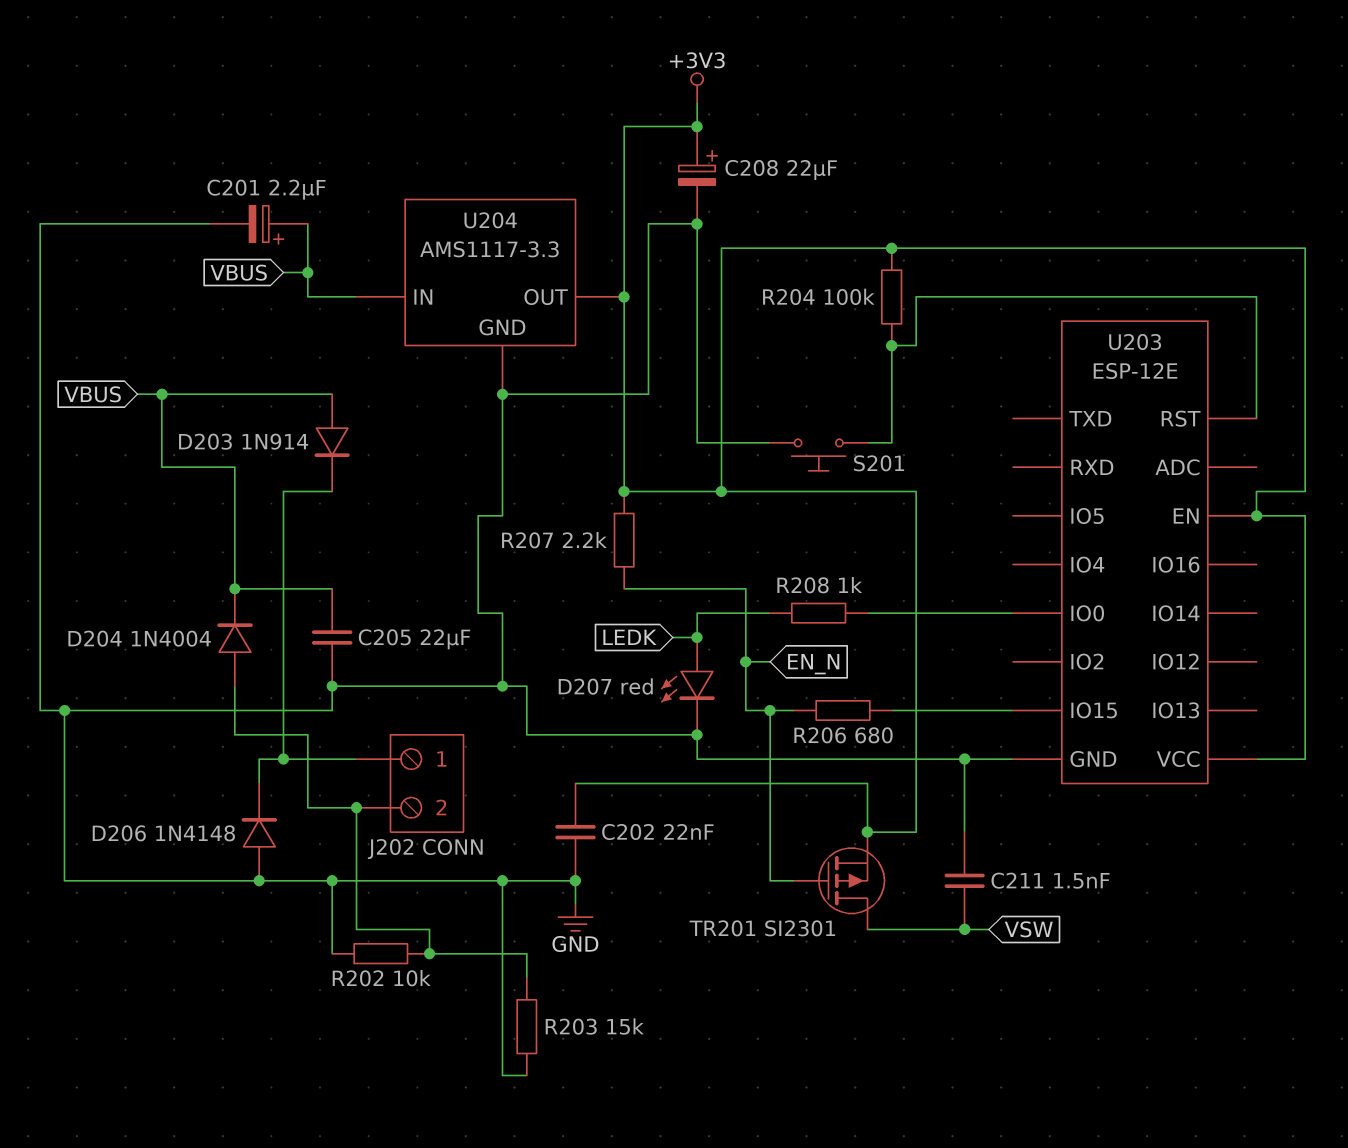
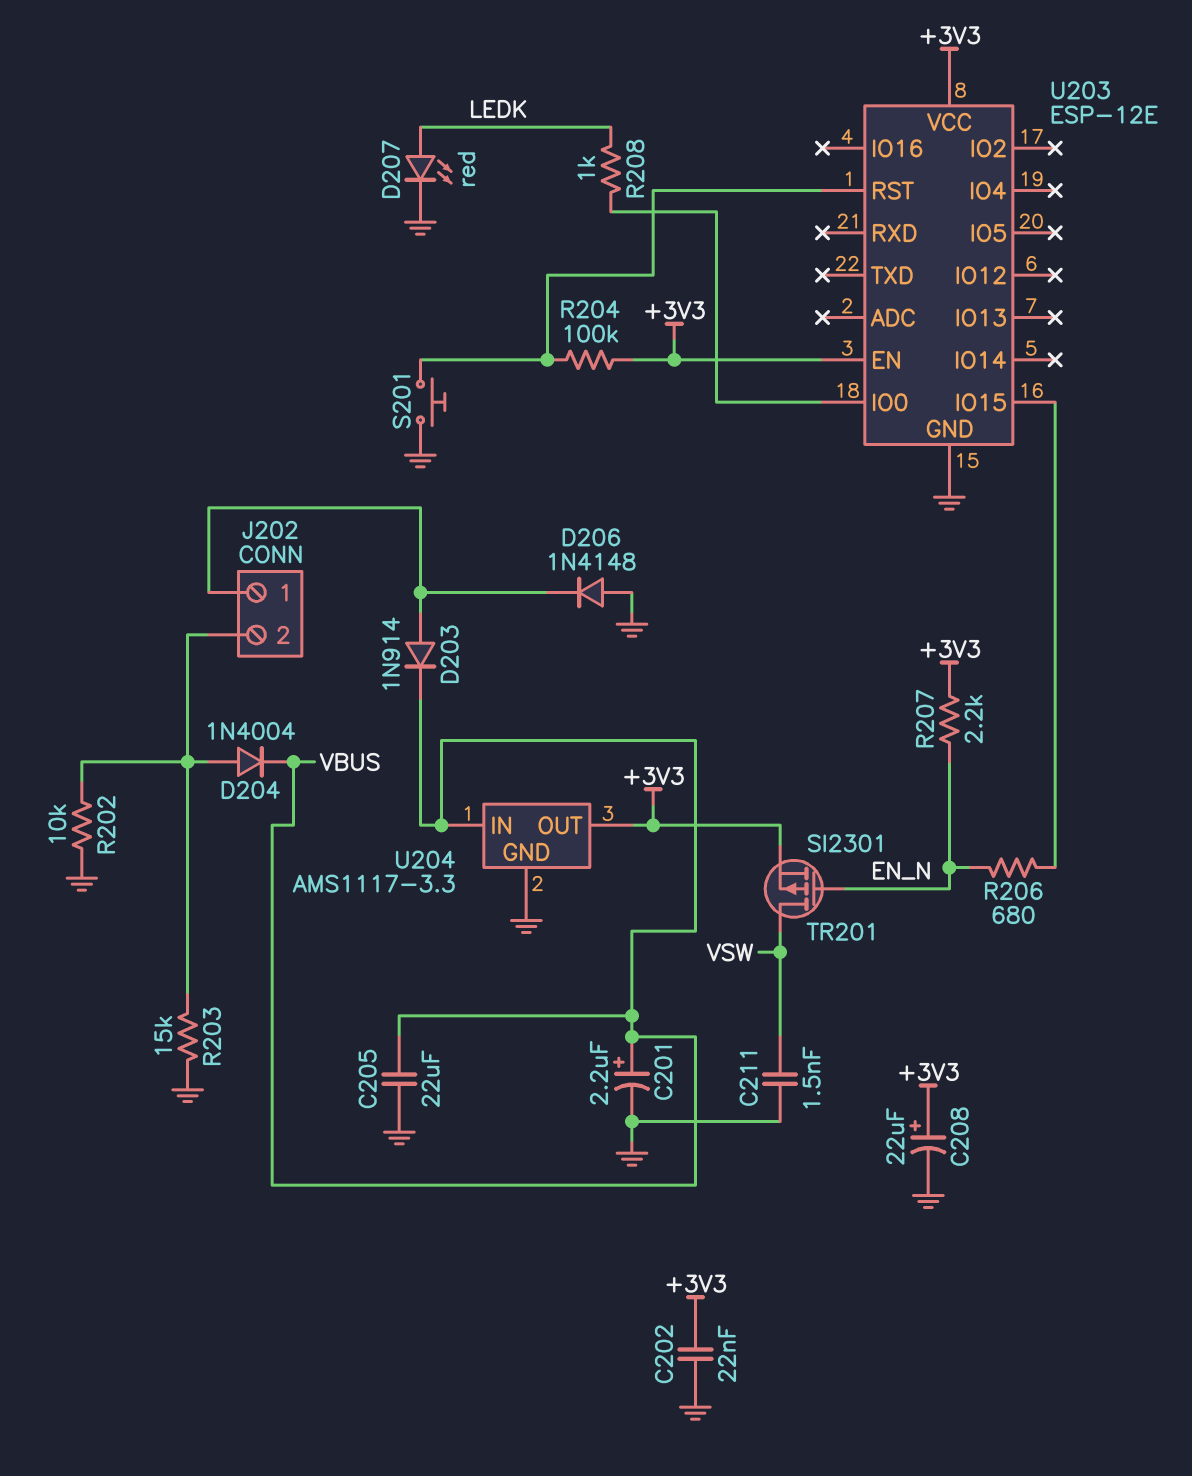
D203: diode 1N914 (A VBUS, K J202/1) -> diode 1N914 (A J202/1, K VBUS)

